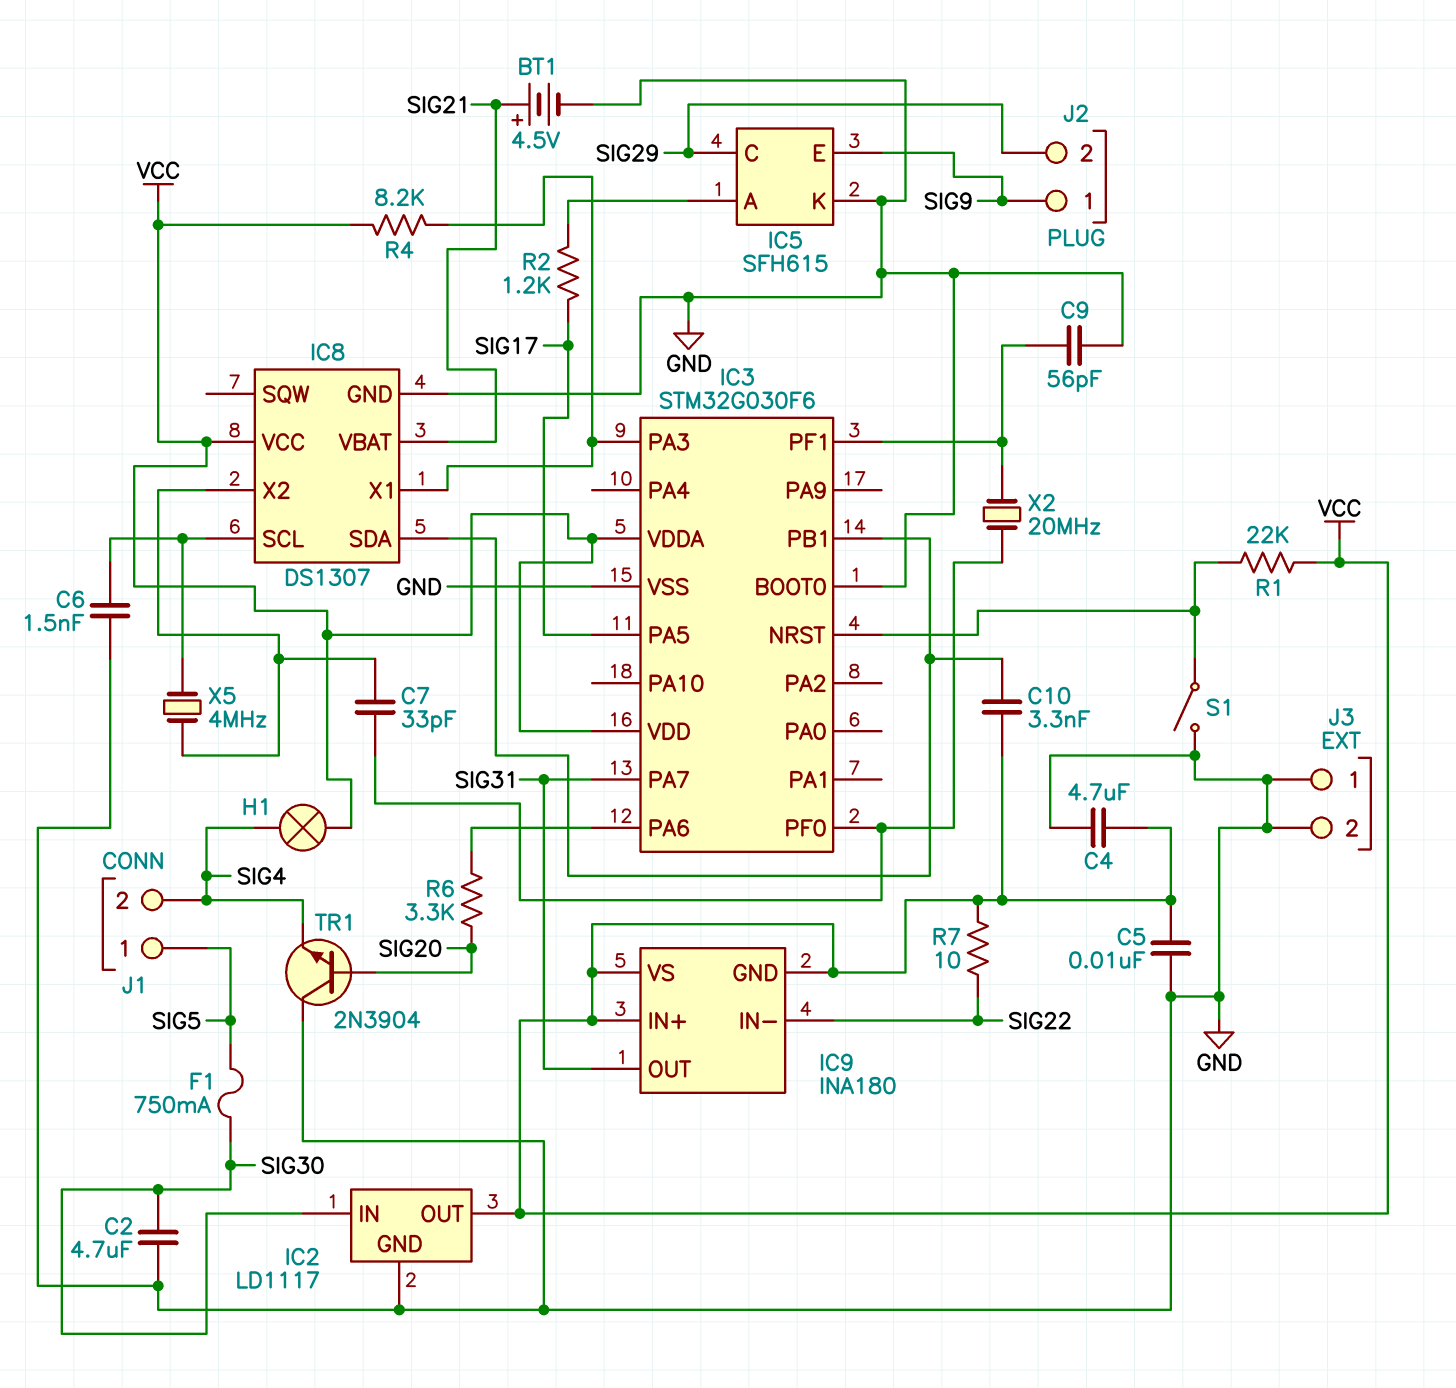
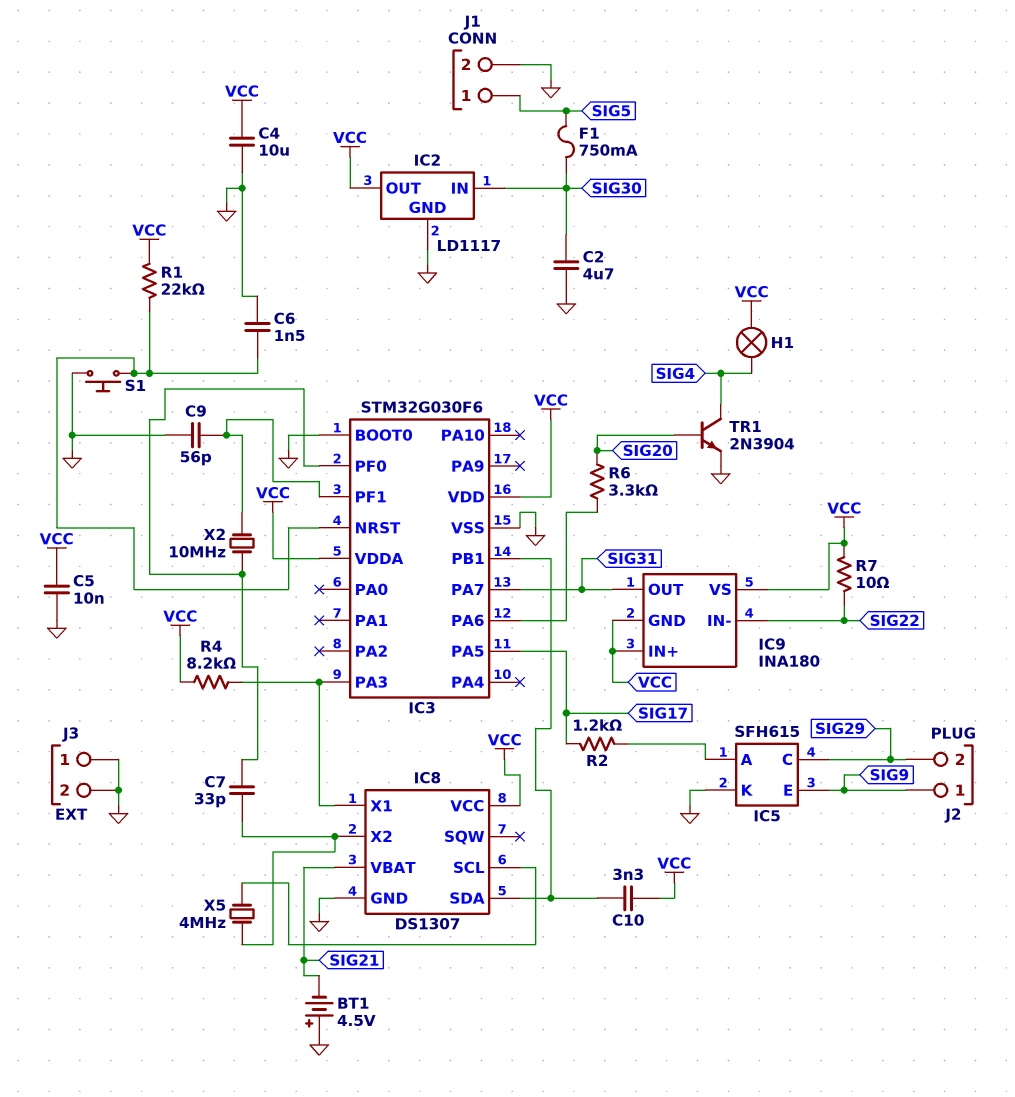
BT1: 4.5V (plus SIG21, minus GND) -> 4.5V (plus GND, minus SIG21)
C4: 4.7uF (GND, VCC) -> 10uF (GND, VCC)
C6: 1.5nF (GND, IC8/SCL) -> 1.5nF (GND, IC3/NRST)
J1 pin 2: SIG4 -> GND
S1: switch (GND, IC3/NRST) -> button (GND, IC3/NRST)
TR1: NPN 2N3904 (B SIG20, C GND, E SIG4) -> NPN 2N3904 (B SIG20, C SIG4, E GND)
X2: 20MHz (IC3/PF0, IC3/PF1) -> 10MHz (IC3/PF0, IC3/PF1)

